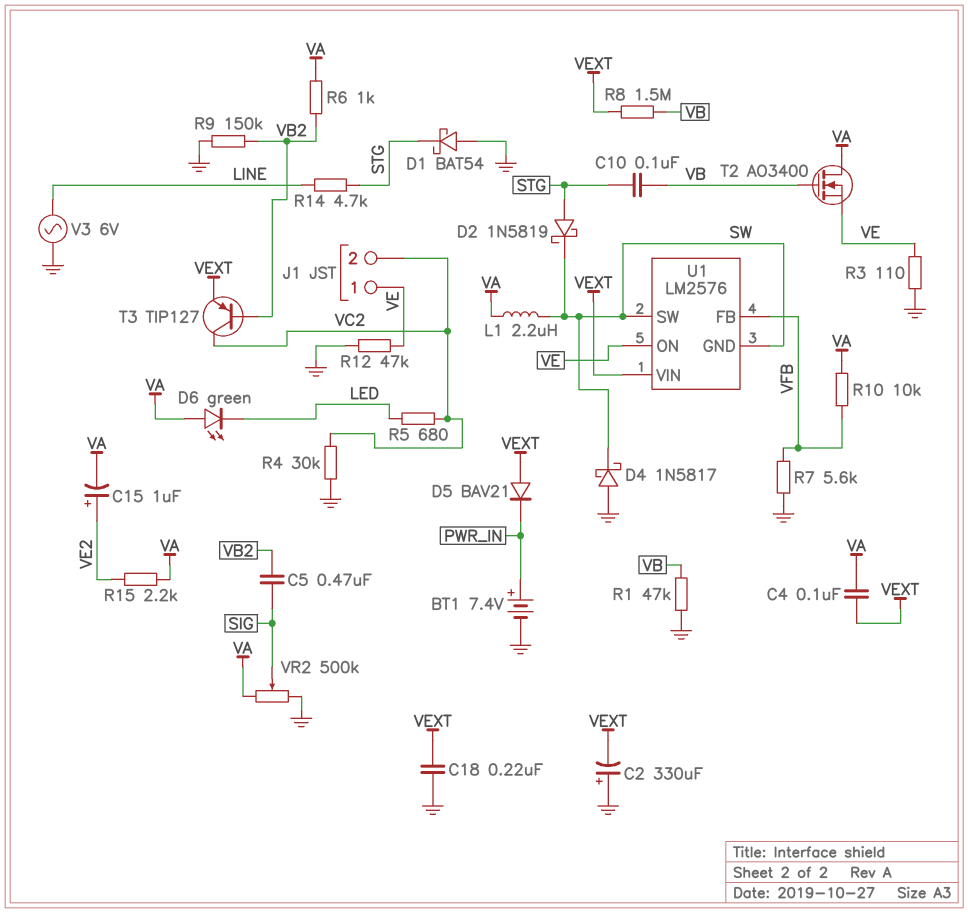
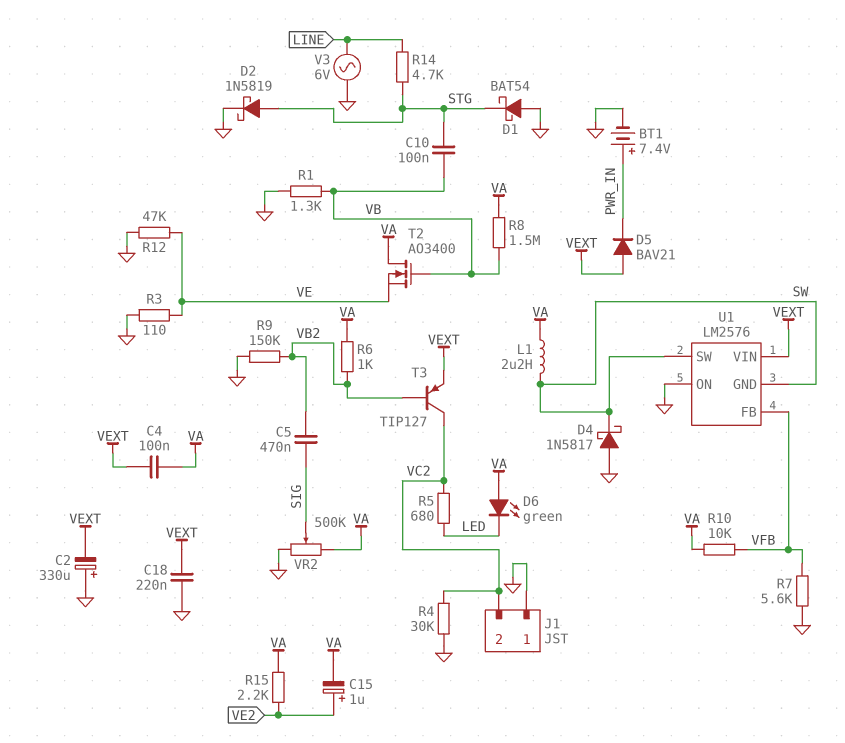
D2: schottky 1N5819 (A STG, K SW) -> schottky 1N5819 (A STG, K GND)
J1 pin 1: VE -> GND
R1: 47k (GND, VB) -> 1.3k (GND, VB)
R8: 1.5M (VB, VEXT) -> 1.5M (VA, VB)
U1 pin ON: VE -> GND

